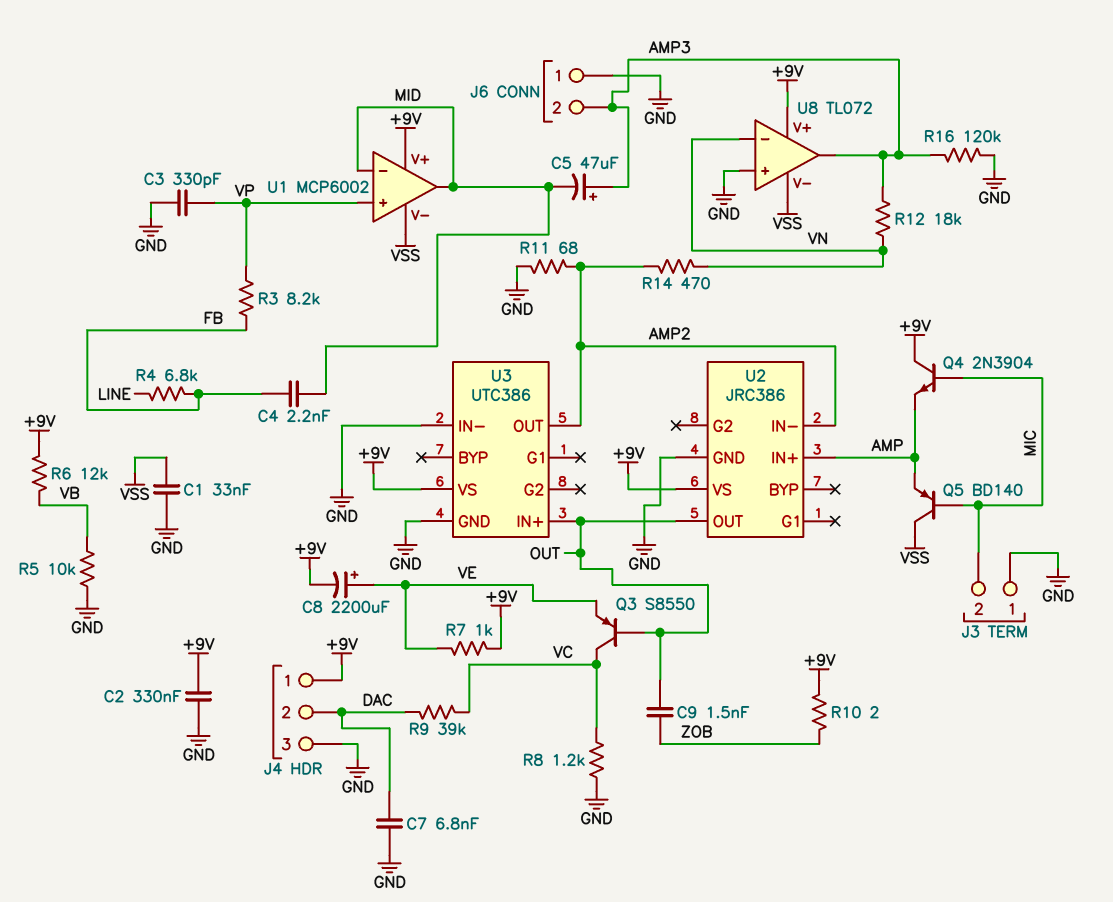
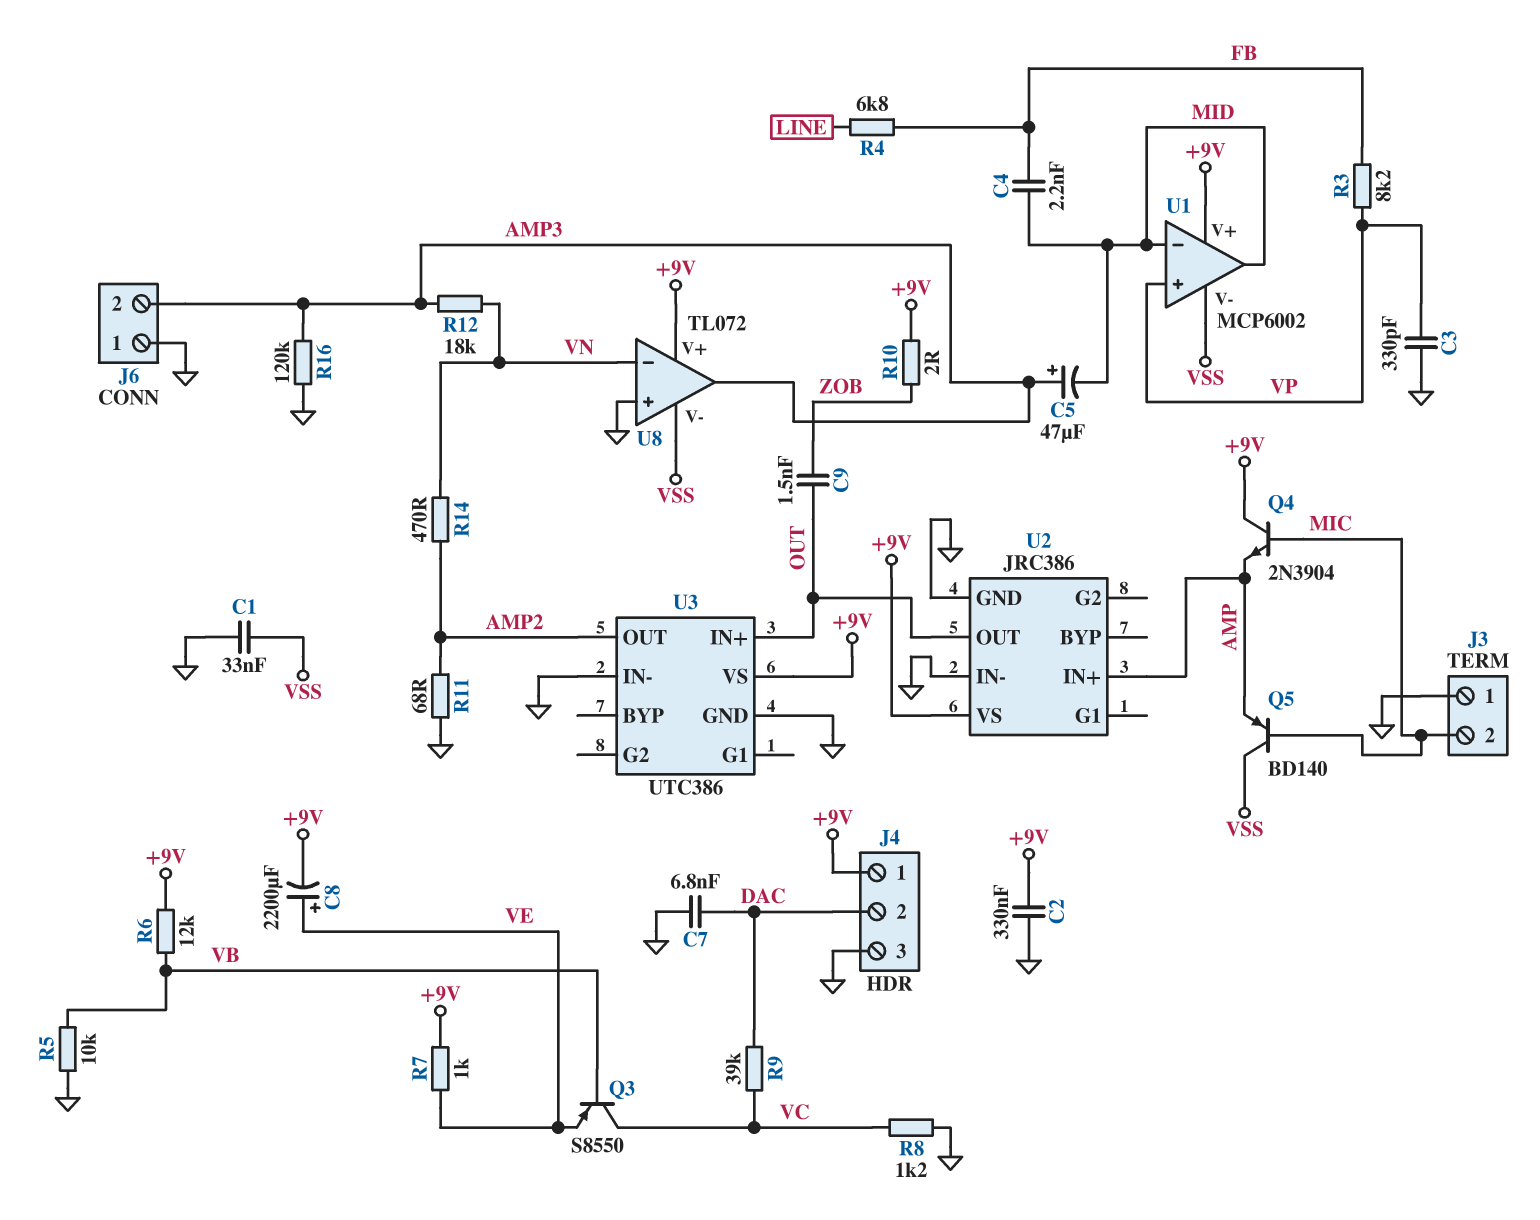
Q3: PNP S8550 (B OUT, C VC, E VE) -> PNP S8550 (B VB, C VC, E VE)
U2 pin IN-: AMP2 -> GND

